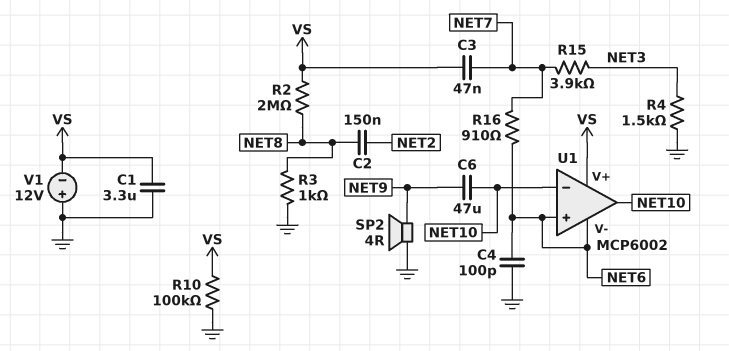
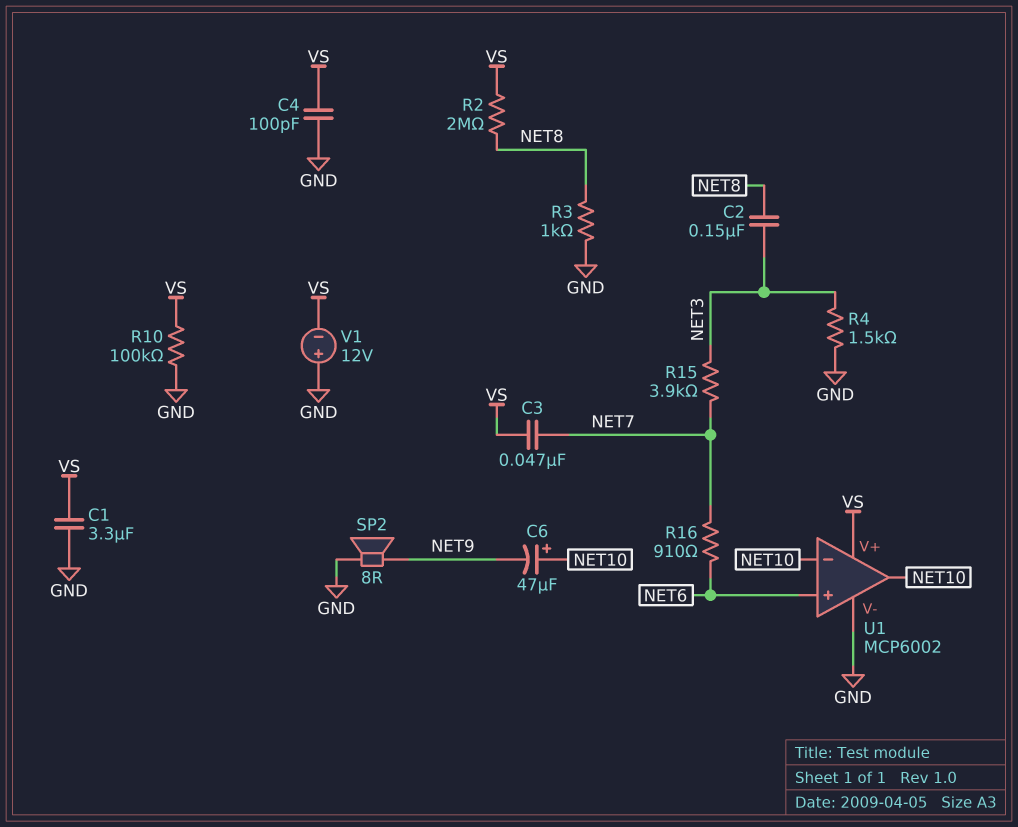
C2: 150nF (NET2, NET8) -> 150nF (NET3, NET8)
C4: 100pF (GND, NET6) -> 100pF (GND, VS)
C6: 47uF (NET9, NET10) -> 47uF (plus NET10, minus NET9)
SP2: speaker 4R (GND, NET9) -> speaker 8R (GND, NET9)
U1 pin V-: NET6 -> GND

